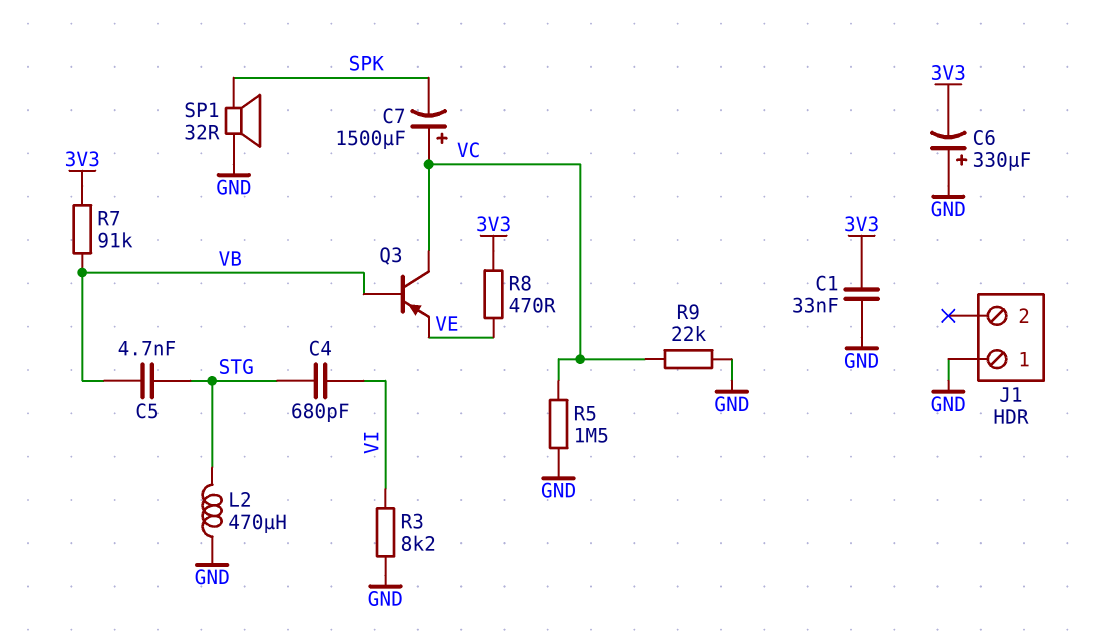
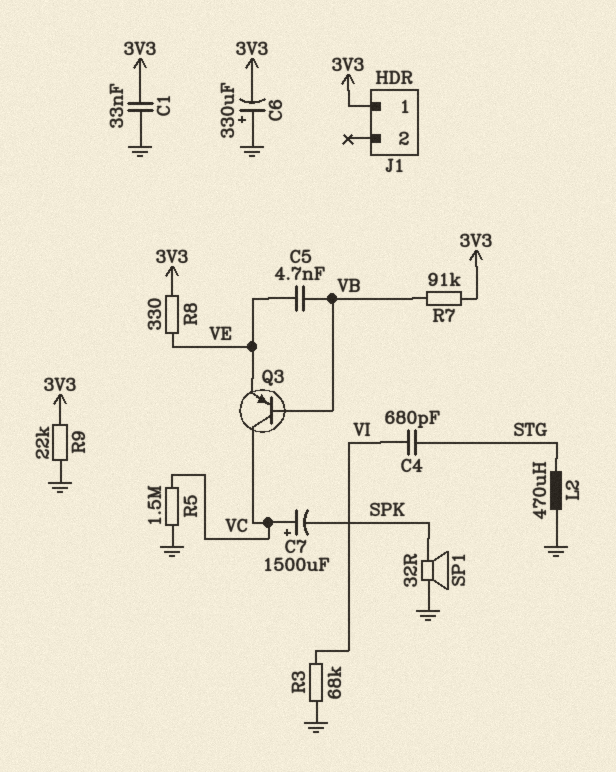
C5: 4.7nF (STG, VB) -> 4.7nF (VB, VE)
J1 pin 1: GND -> 3V3
R3: 8.2k (GND, VI) -> 68k (GND, VI)
R8: 470 (3V3, VE) -> 330 (3V3, VE)
R9: 22k (GND, VC) -> 22k (3V3, GND)

